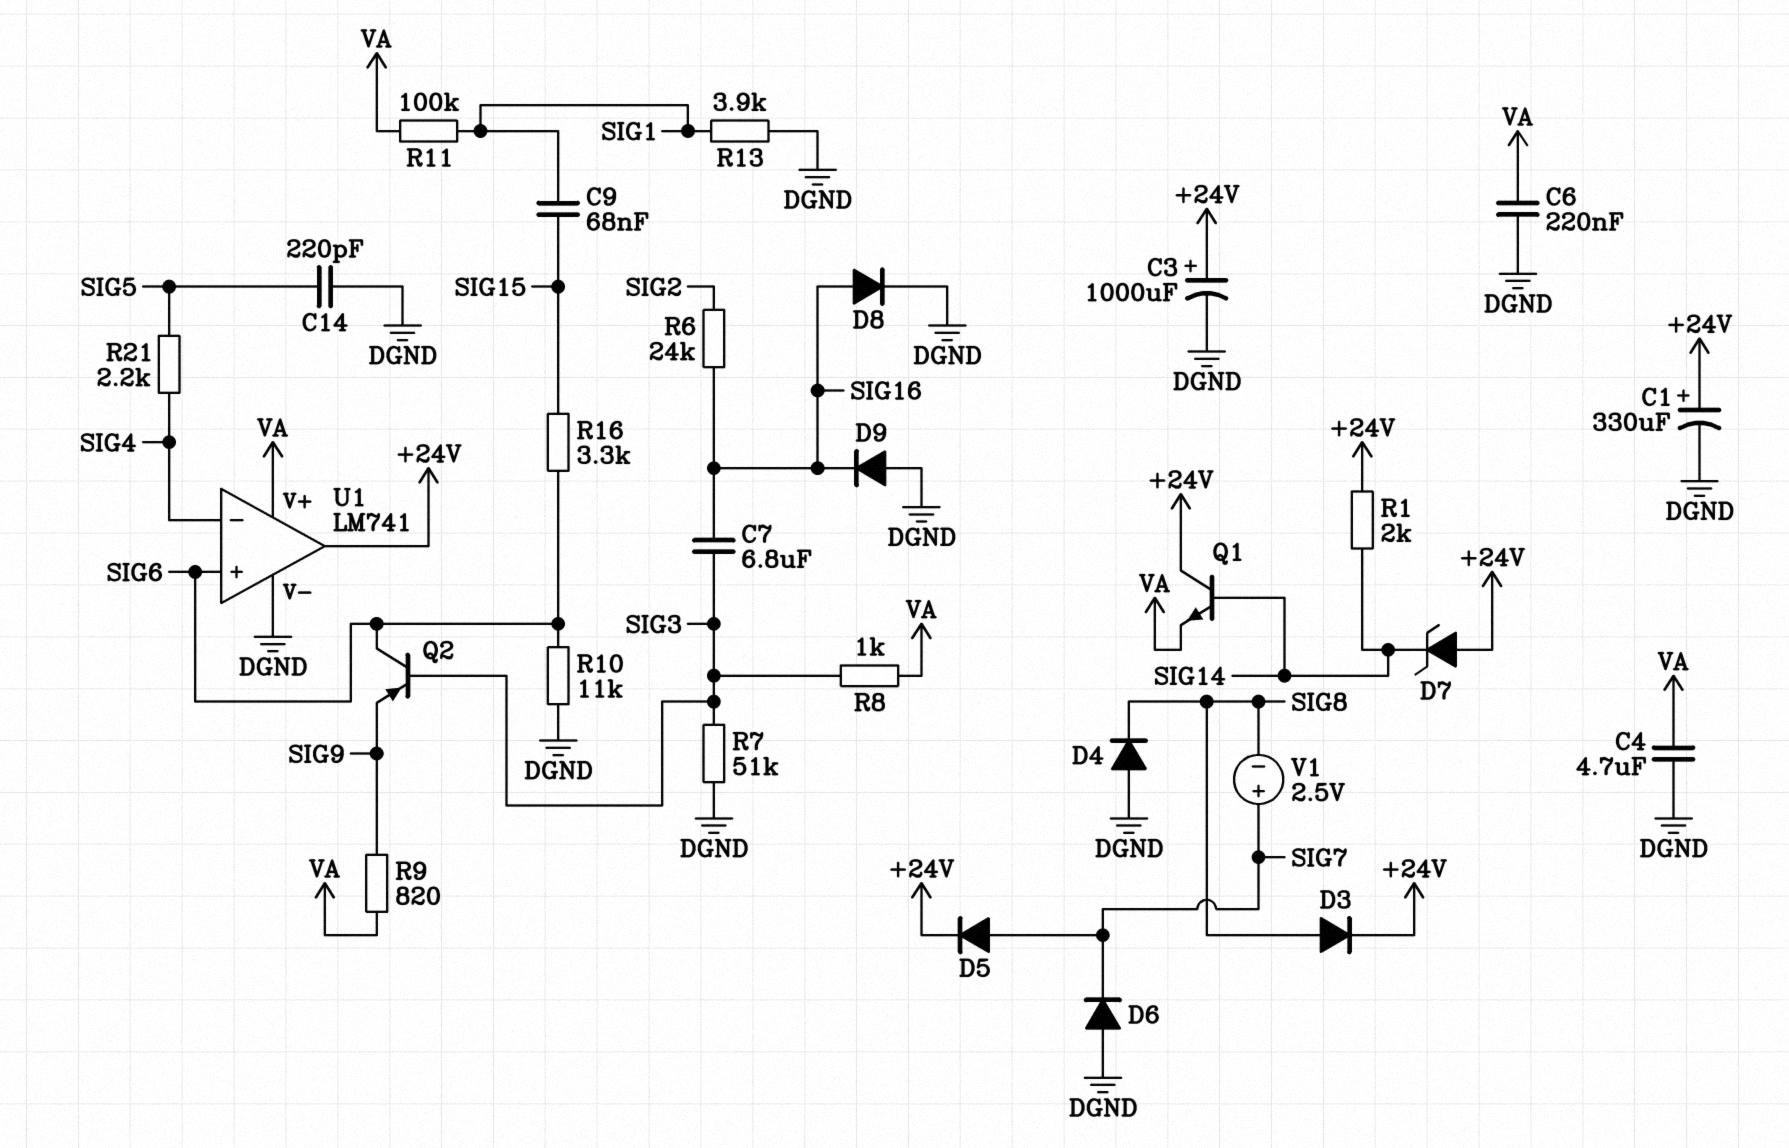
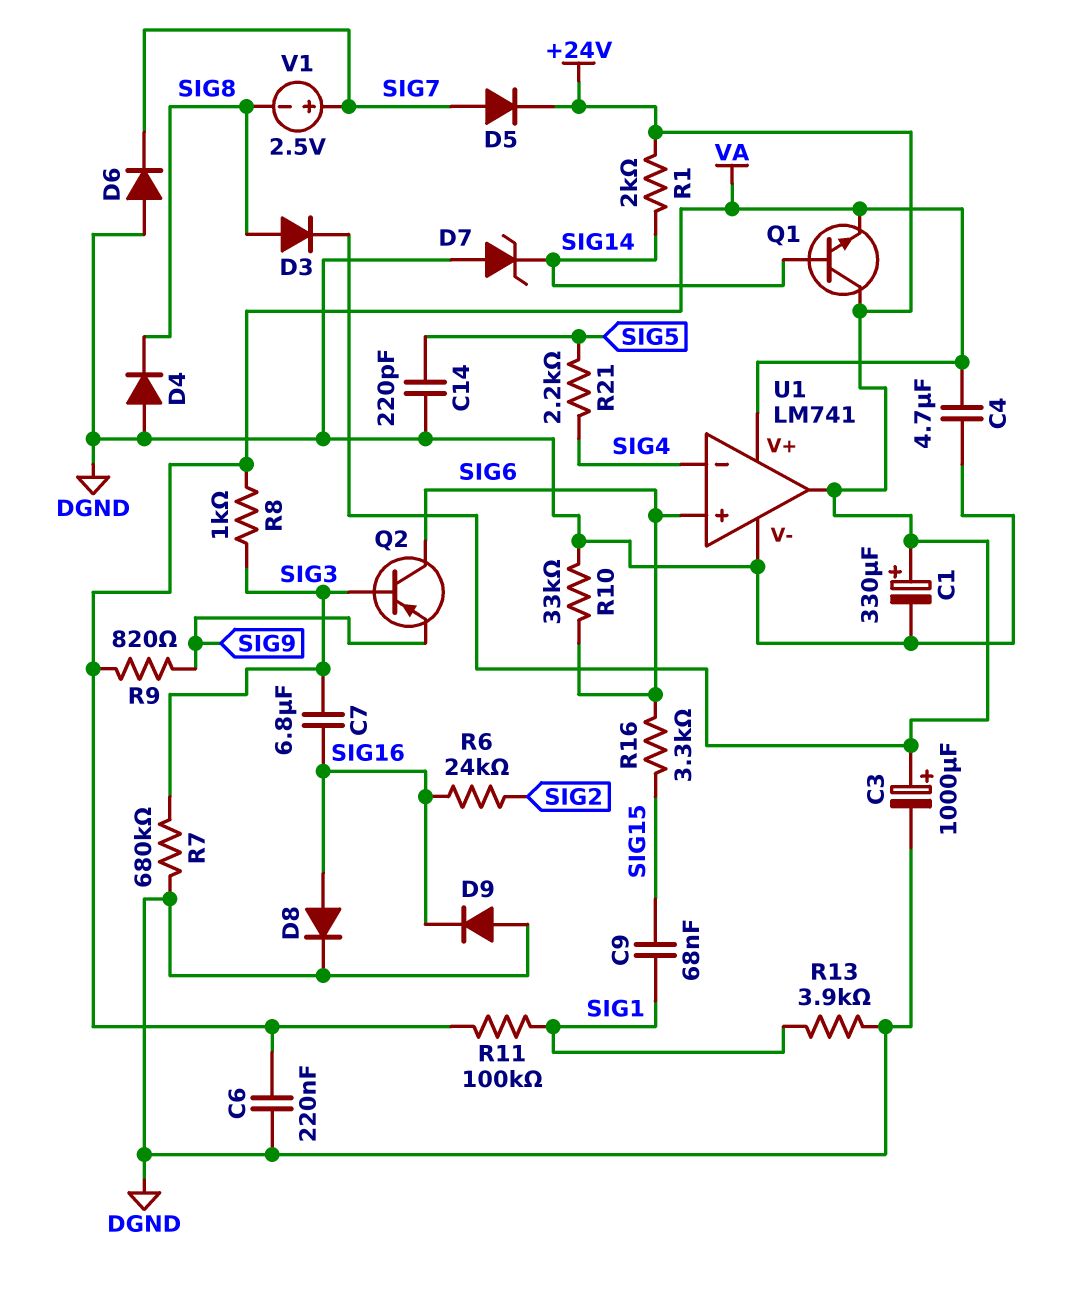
D7: zener (A +24V, K SIG14) -> zener (A DGND, K SIG14)
R7: 51k (DGND, SIG3) -> 680k (DGND, SIG3)
R10: 11k (DGND, SIG6) -> 33k (DGND, SIG6)

